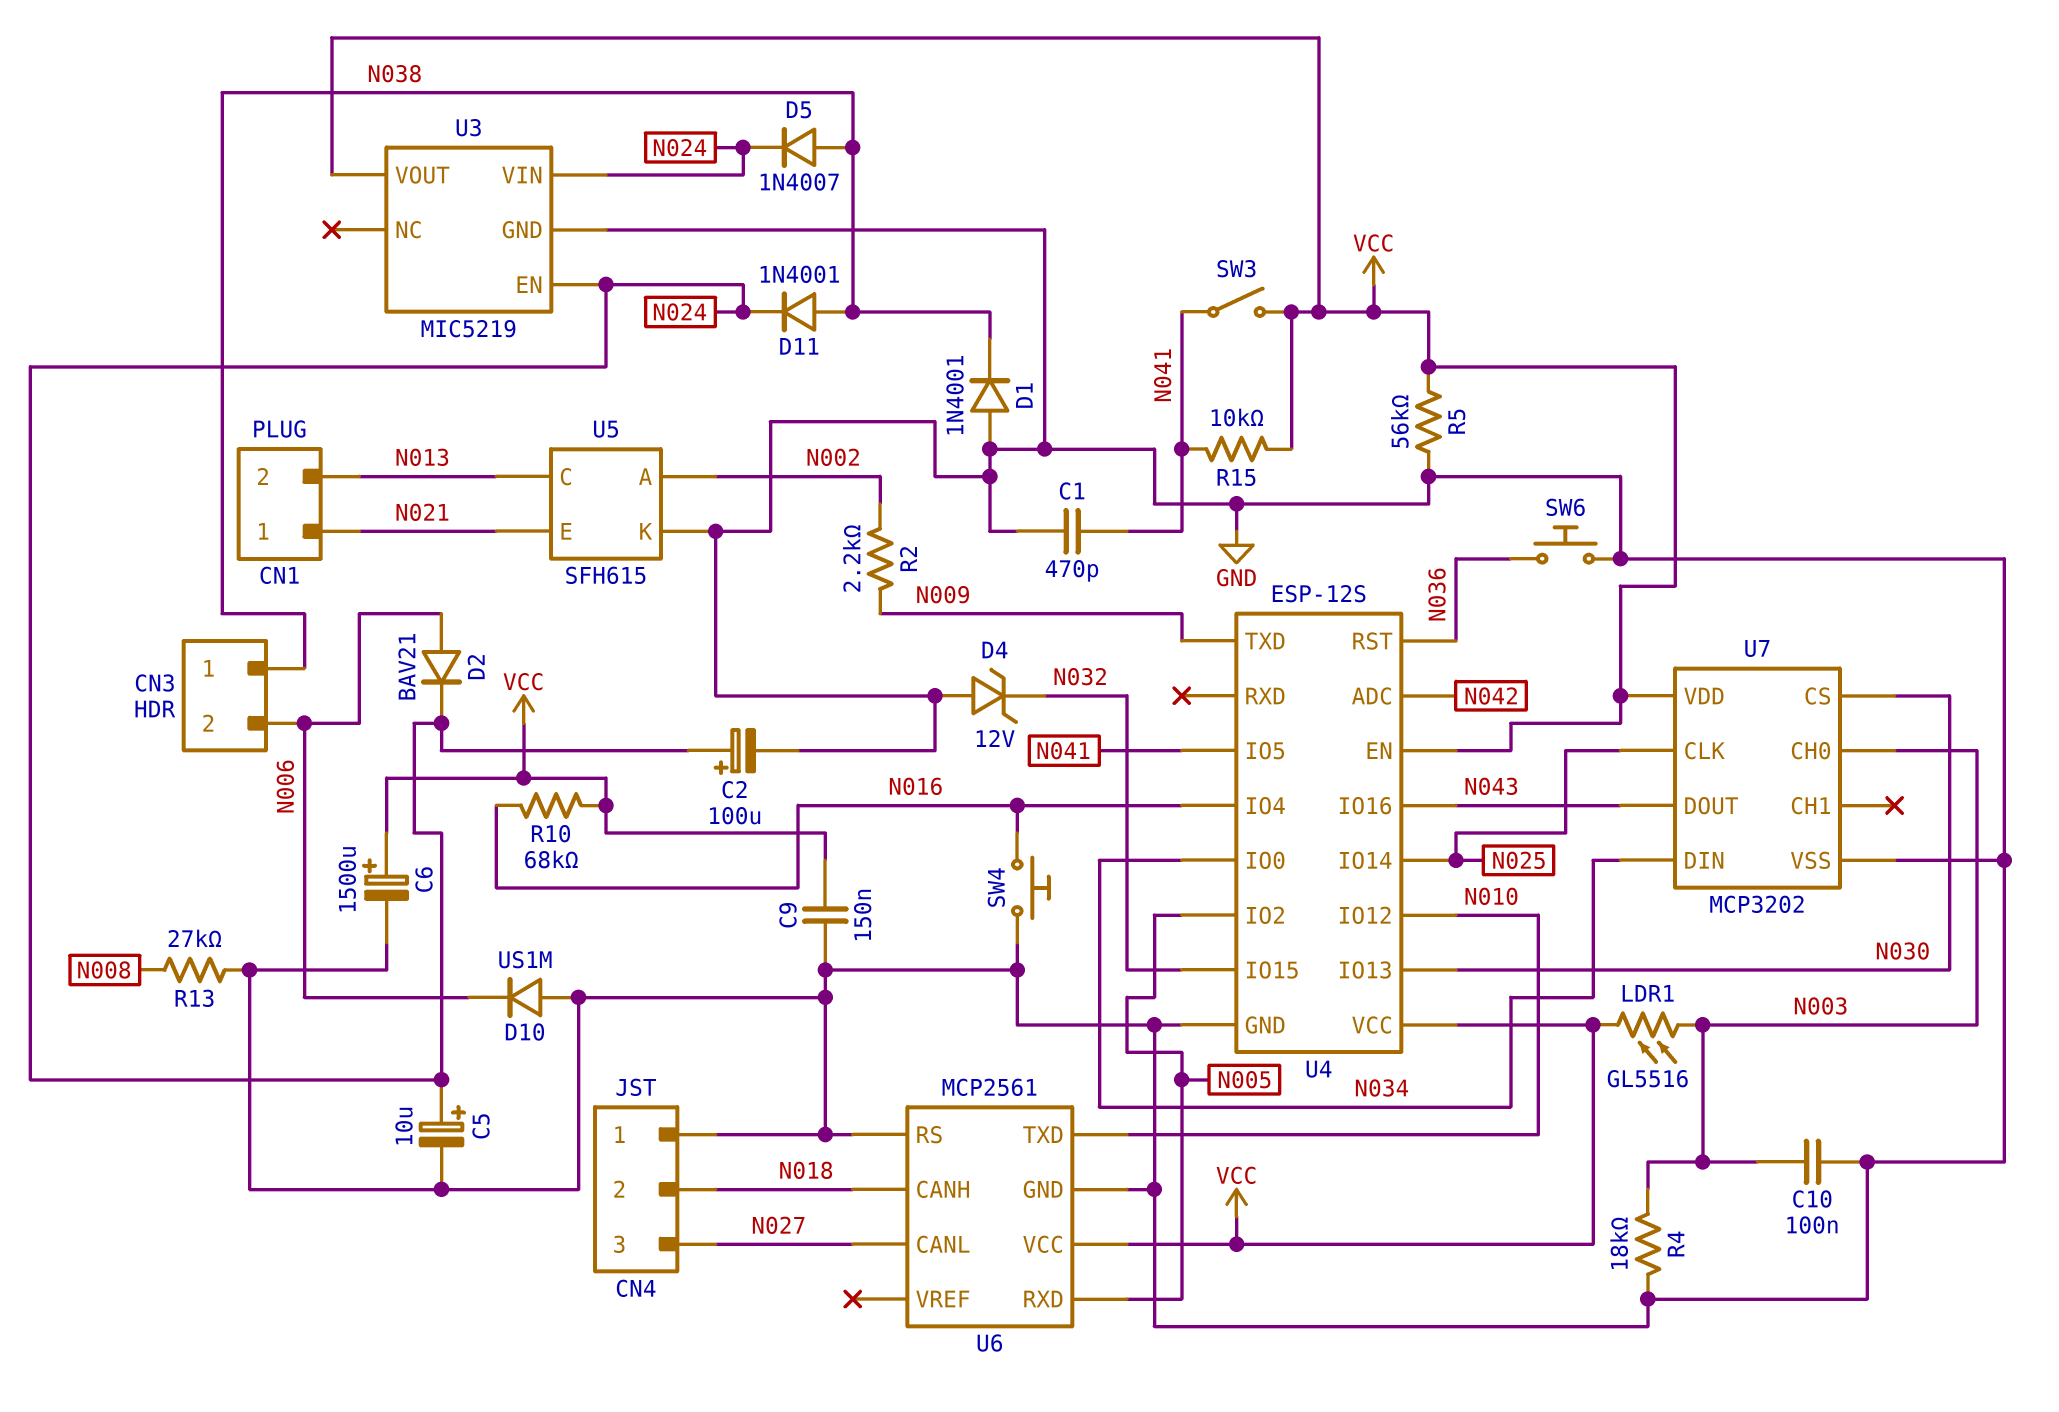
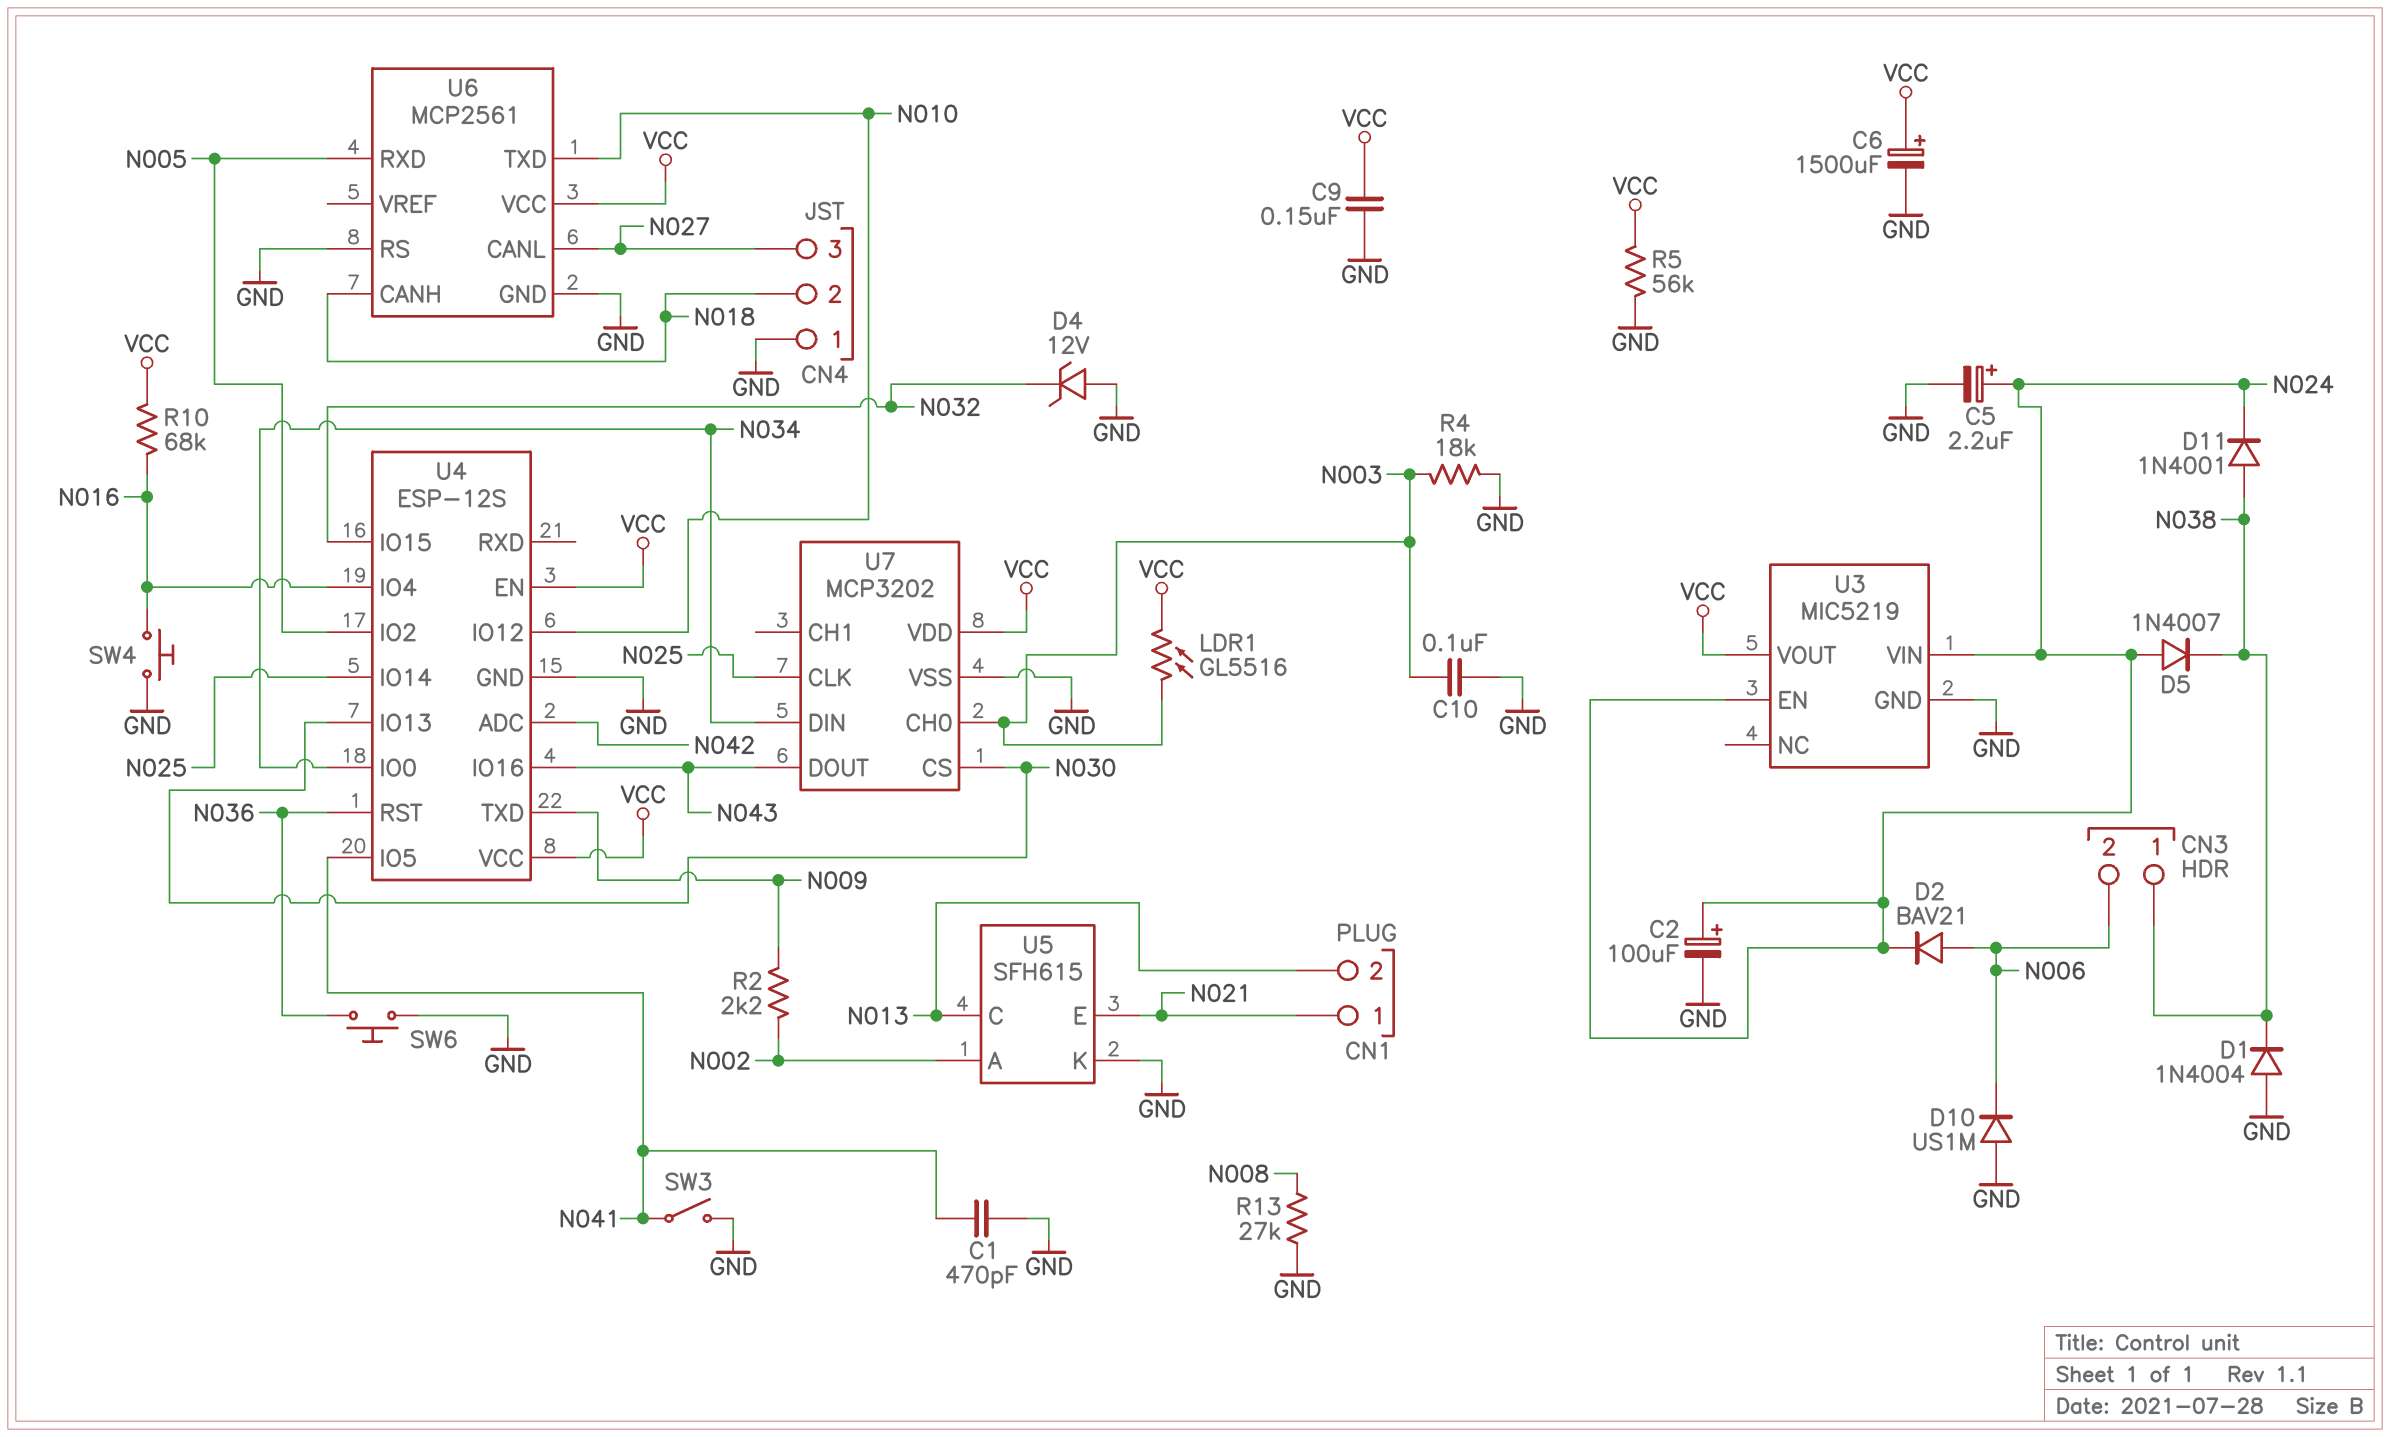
C5: 10uF (plus N024, minus GND) -> 2.2uF (plus N024, minus GND)
D1: diode 1N4001 (A GND, K N038) -> diode 1N4004 (A GND, K N038)
D5: diode 1N4007 (A N038, K N024) -> diode 1N4007 (A N024, K N038)
R15: 10k (N041, VCC) -> none
SW3: switch (N041, VCC) -> switch (GND, N041)

